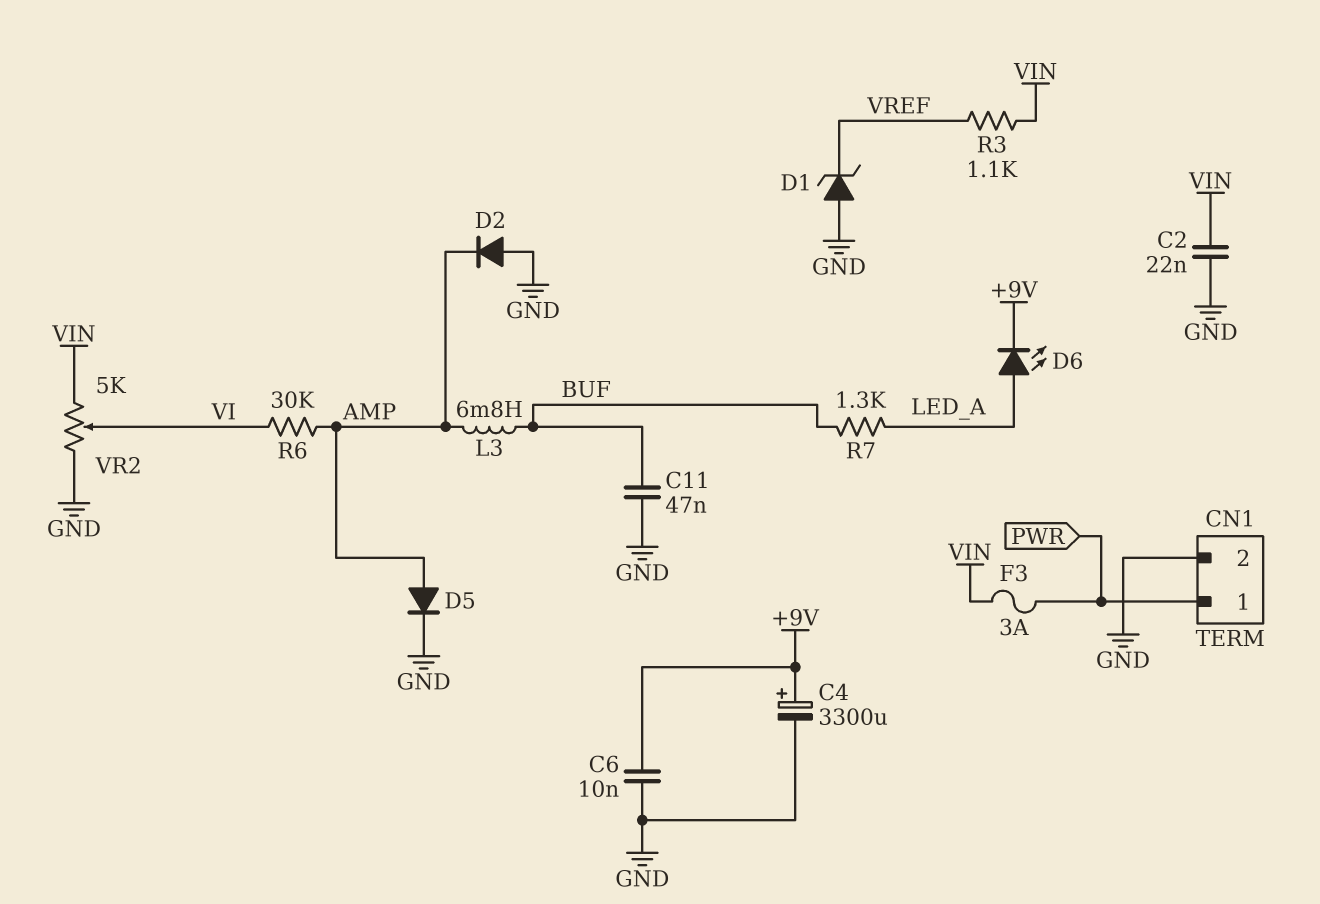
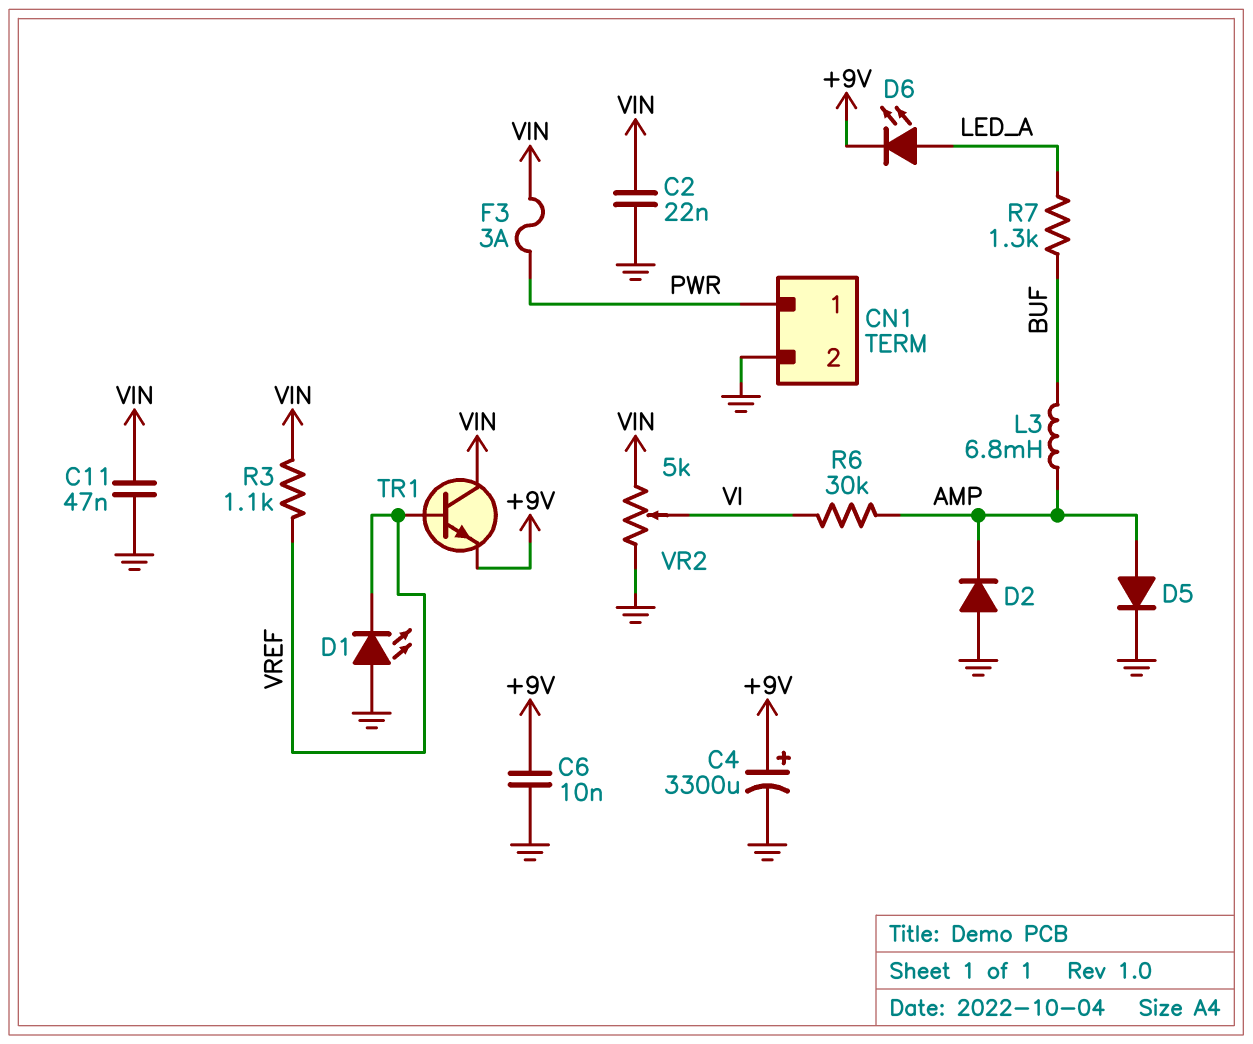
C11: 47nF (BUF, GND) -> 47nF (GND, VIN)
D1: zener (A GND, K VREF) -> LED (A GND, K VREF)
TR1: none -> NPN (B VREF, C VIN, E +9V)

